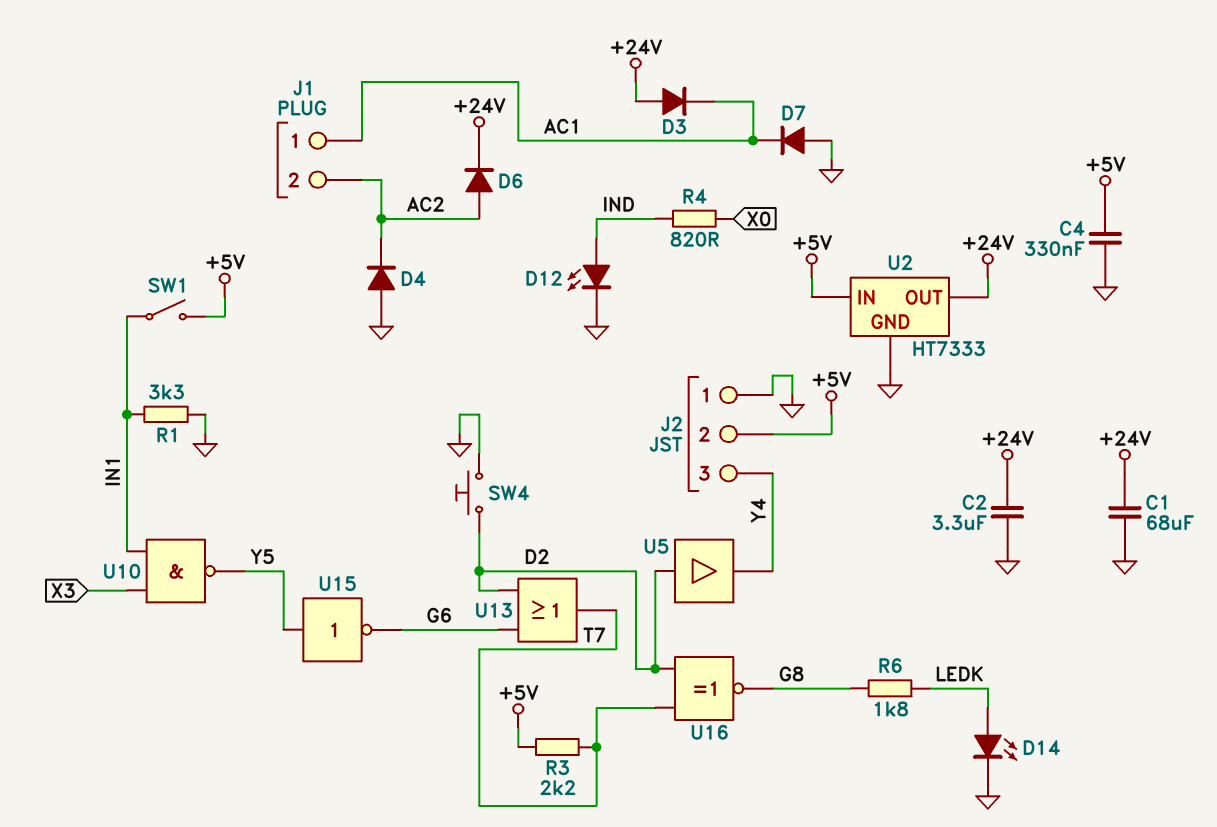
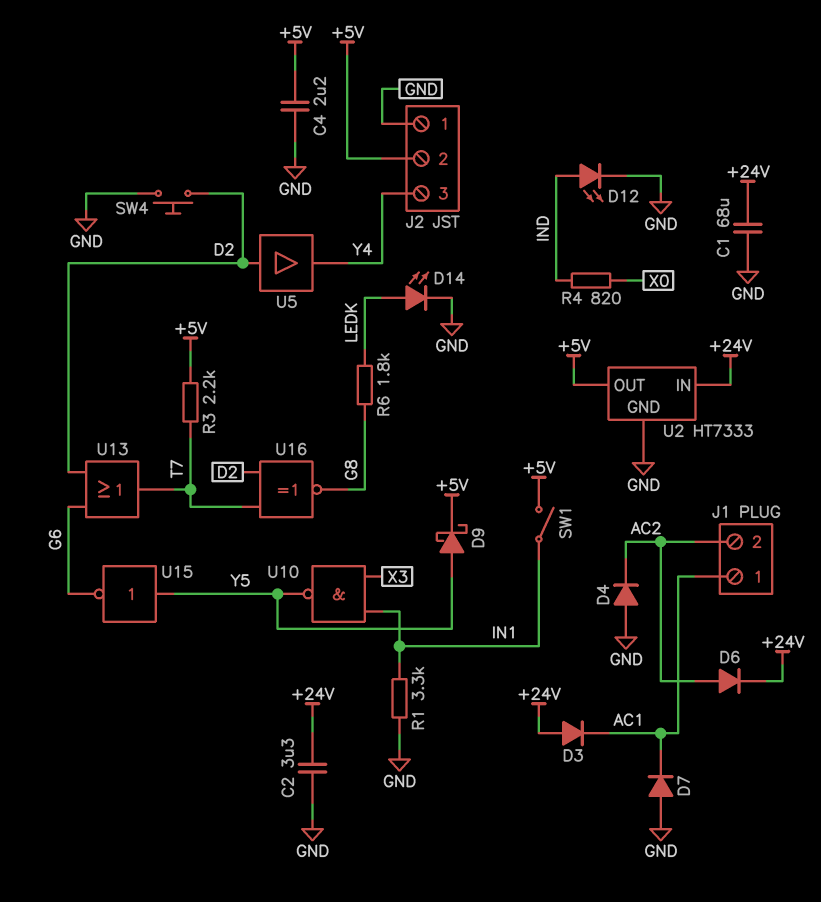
C4: 330nF (+5V, GND) -> 2.2uF (+5V, GND)
D9: none -> schottky (A Y5, K +5V)
U2 pin IN: +5V -> +24V
U2 pin OUT: +24V -> +5V

